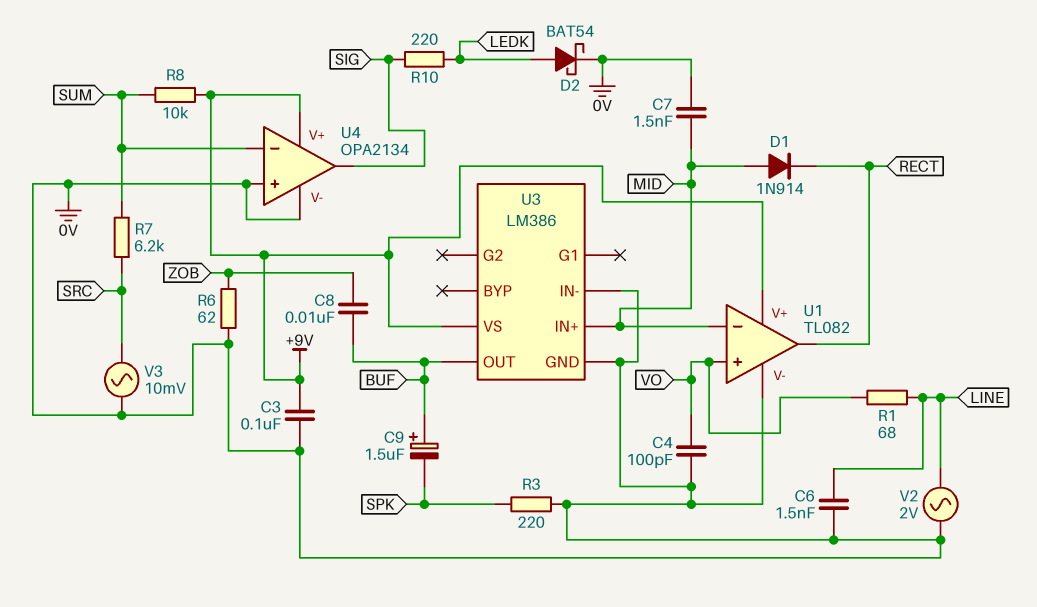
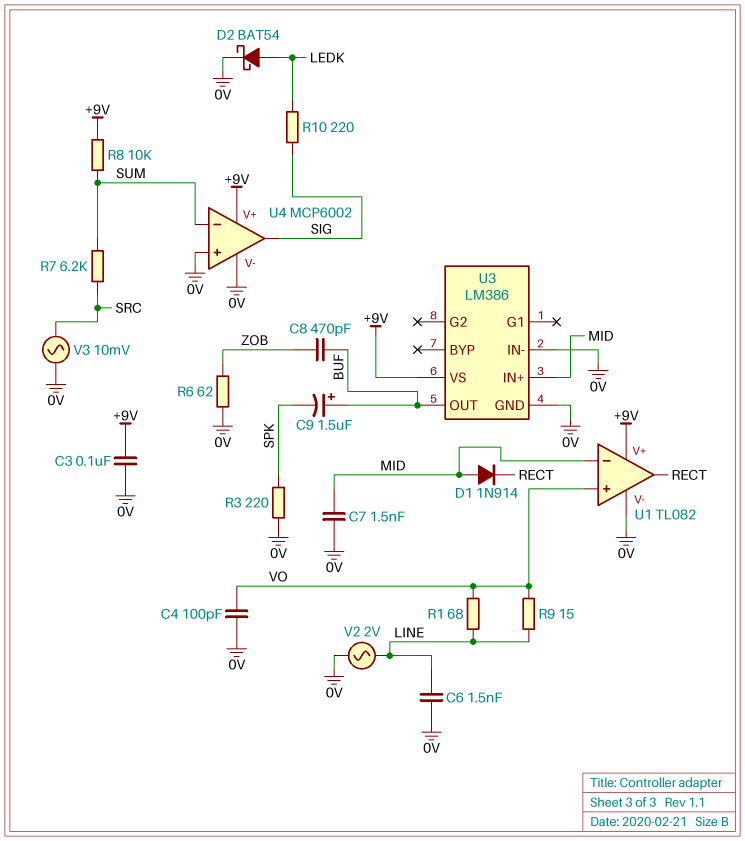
C8: 10nF (BUF, ZOB) -> 470pF (BUF, ZOB)
R9: none -> 15 (LINE, VO)
U4: OPA2134 -> MCP6002

